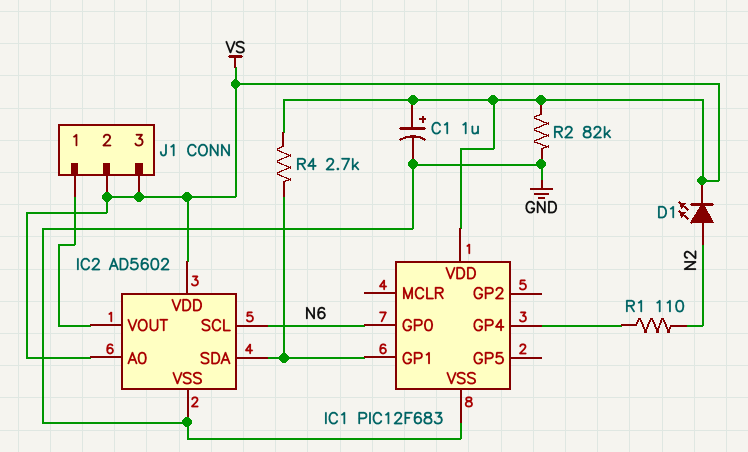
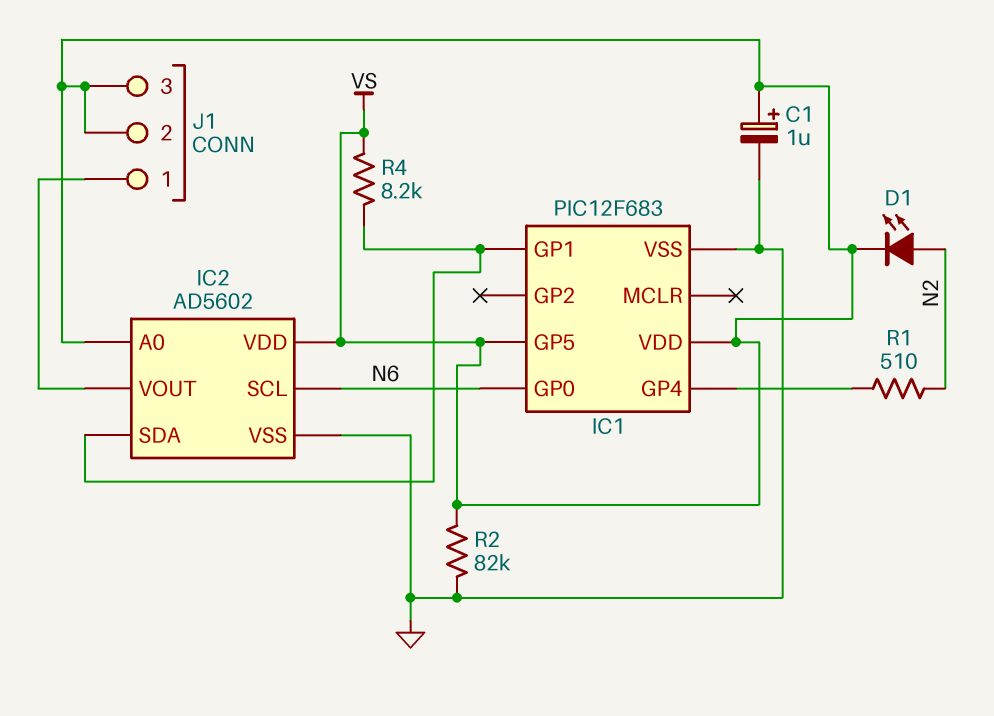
IC1 pin GP5: none -> VS
R1: 110 (IC1/GP4, N2) -> 510 (IC1/GP4, N2)
R4: 2.7k (IC1/GP1, VS) -> 8.2k (IC1/GP1, VS)

